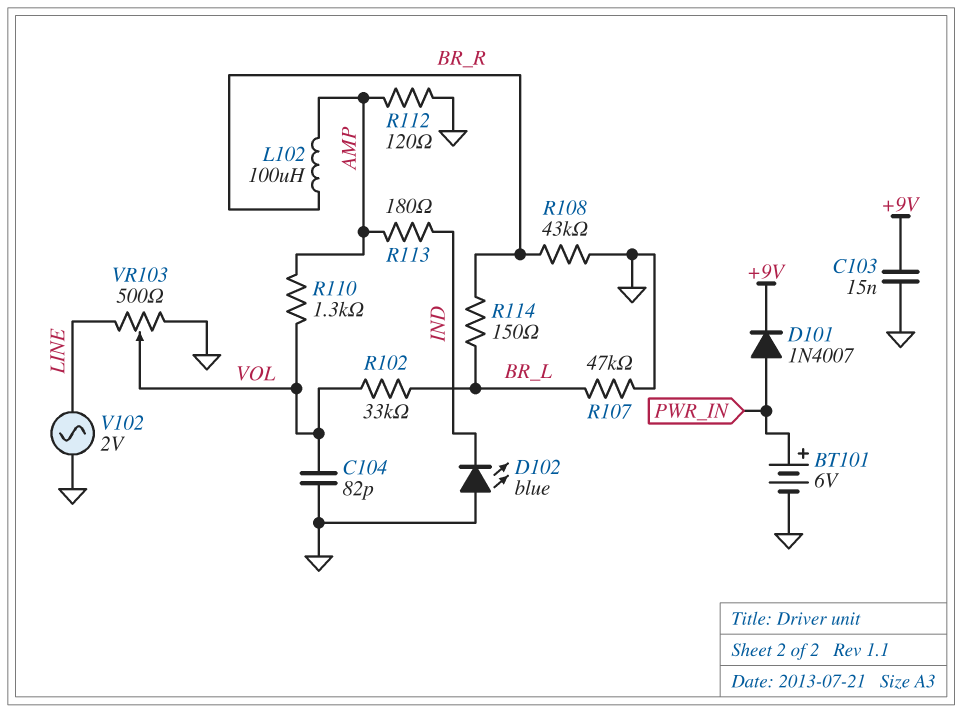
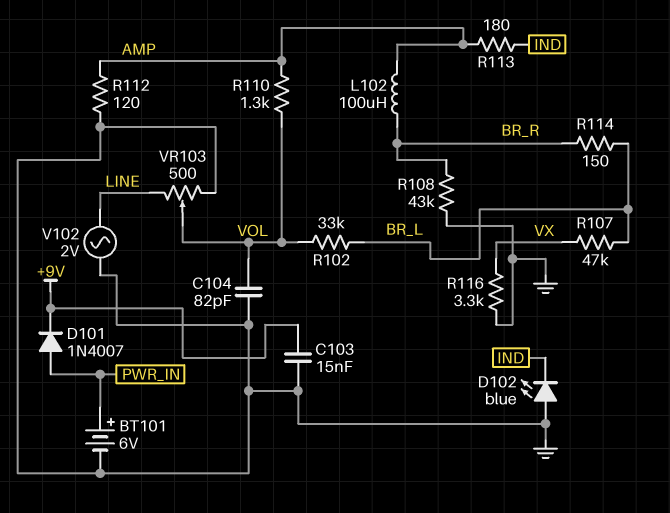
R107: 47k (BR_L, GND) -> 47k (BR_L, VX)
R116: none -> 3.3k (GND, VX)

